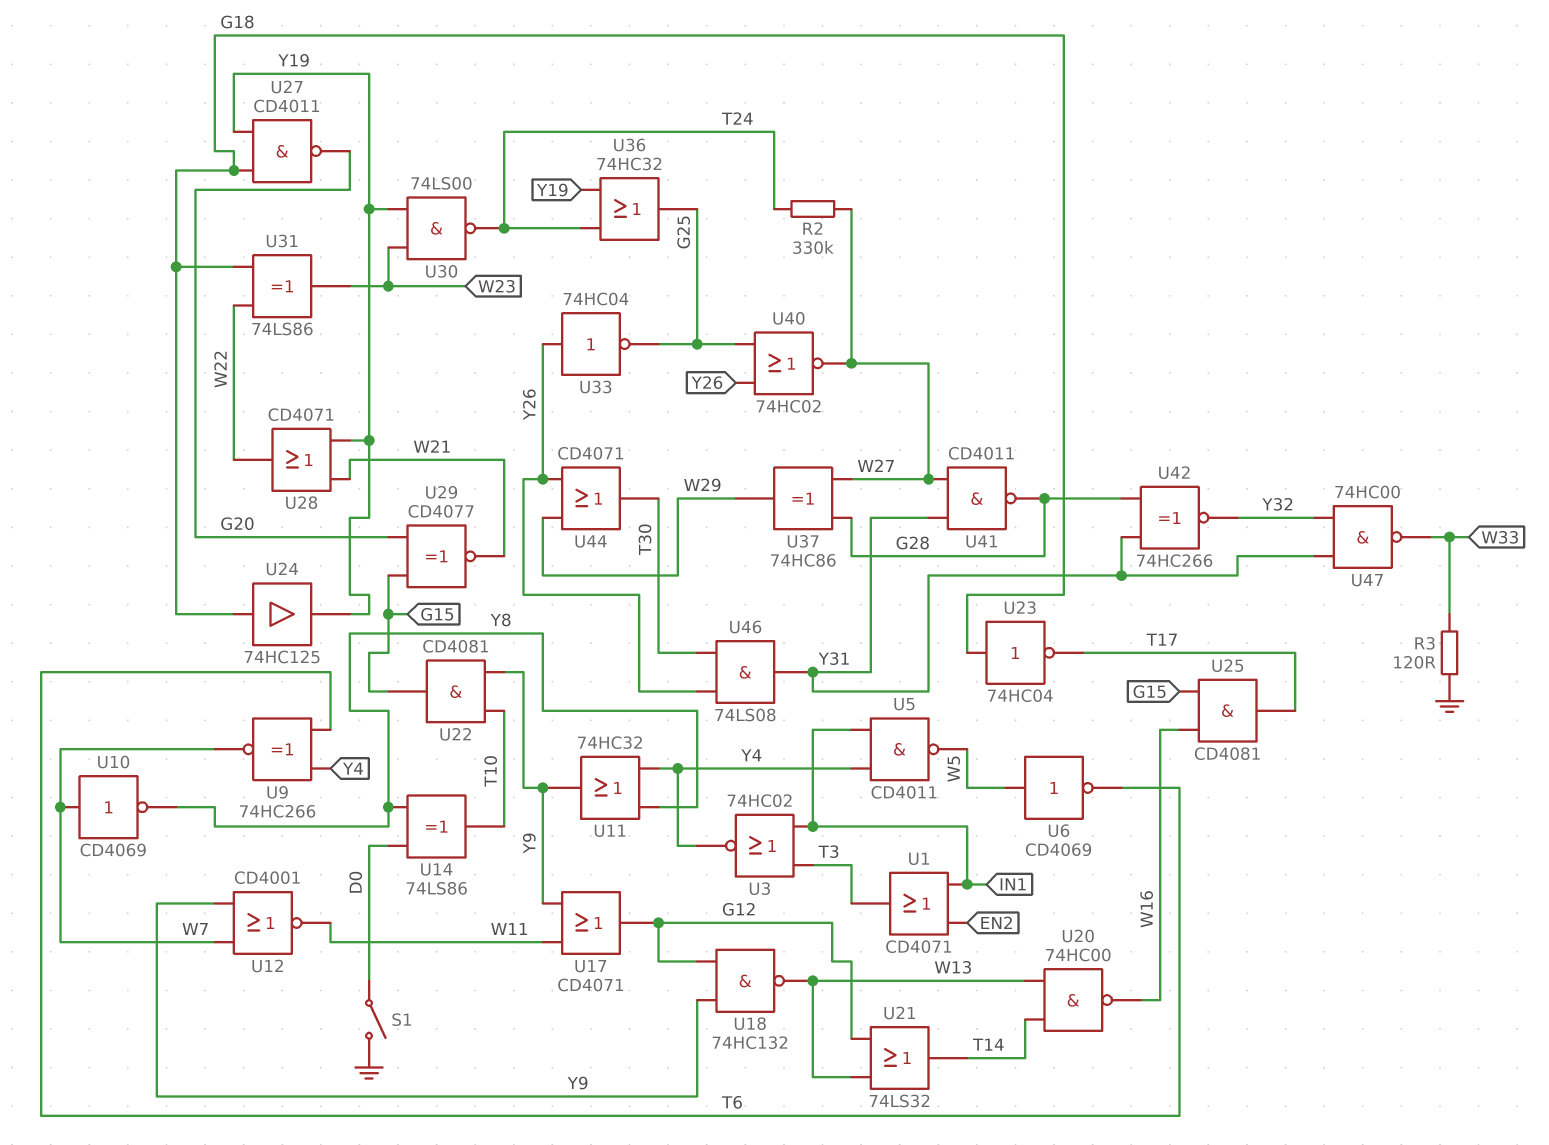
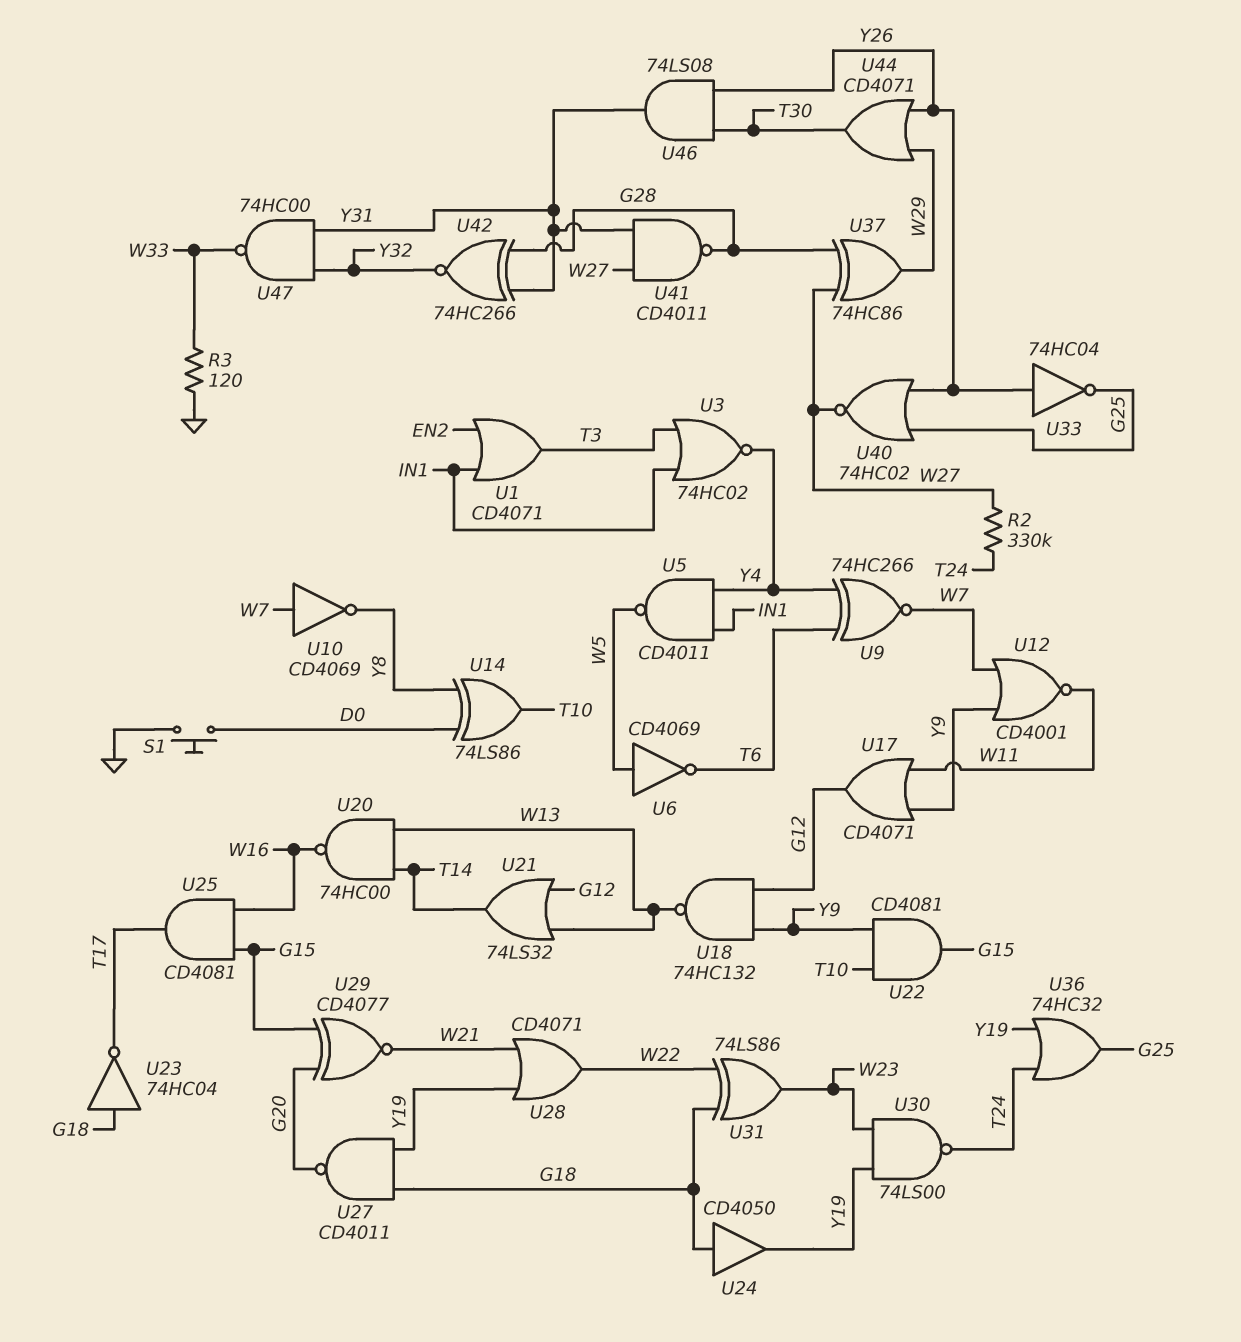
S1: switch (D0, GND) -> button (D0, GND)
U11: OR 74HC32 (in Y4, in Y8, out Y9) -> none
U24: buffer 74HC125 (in G18, out Y19) -> buffer CD4050 (in G18, out Y19)

